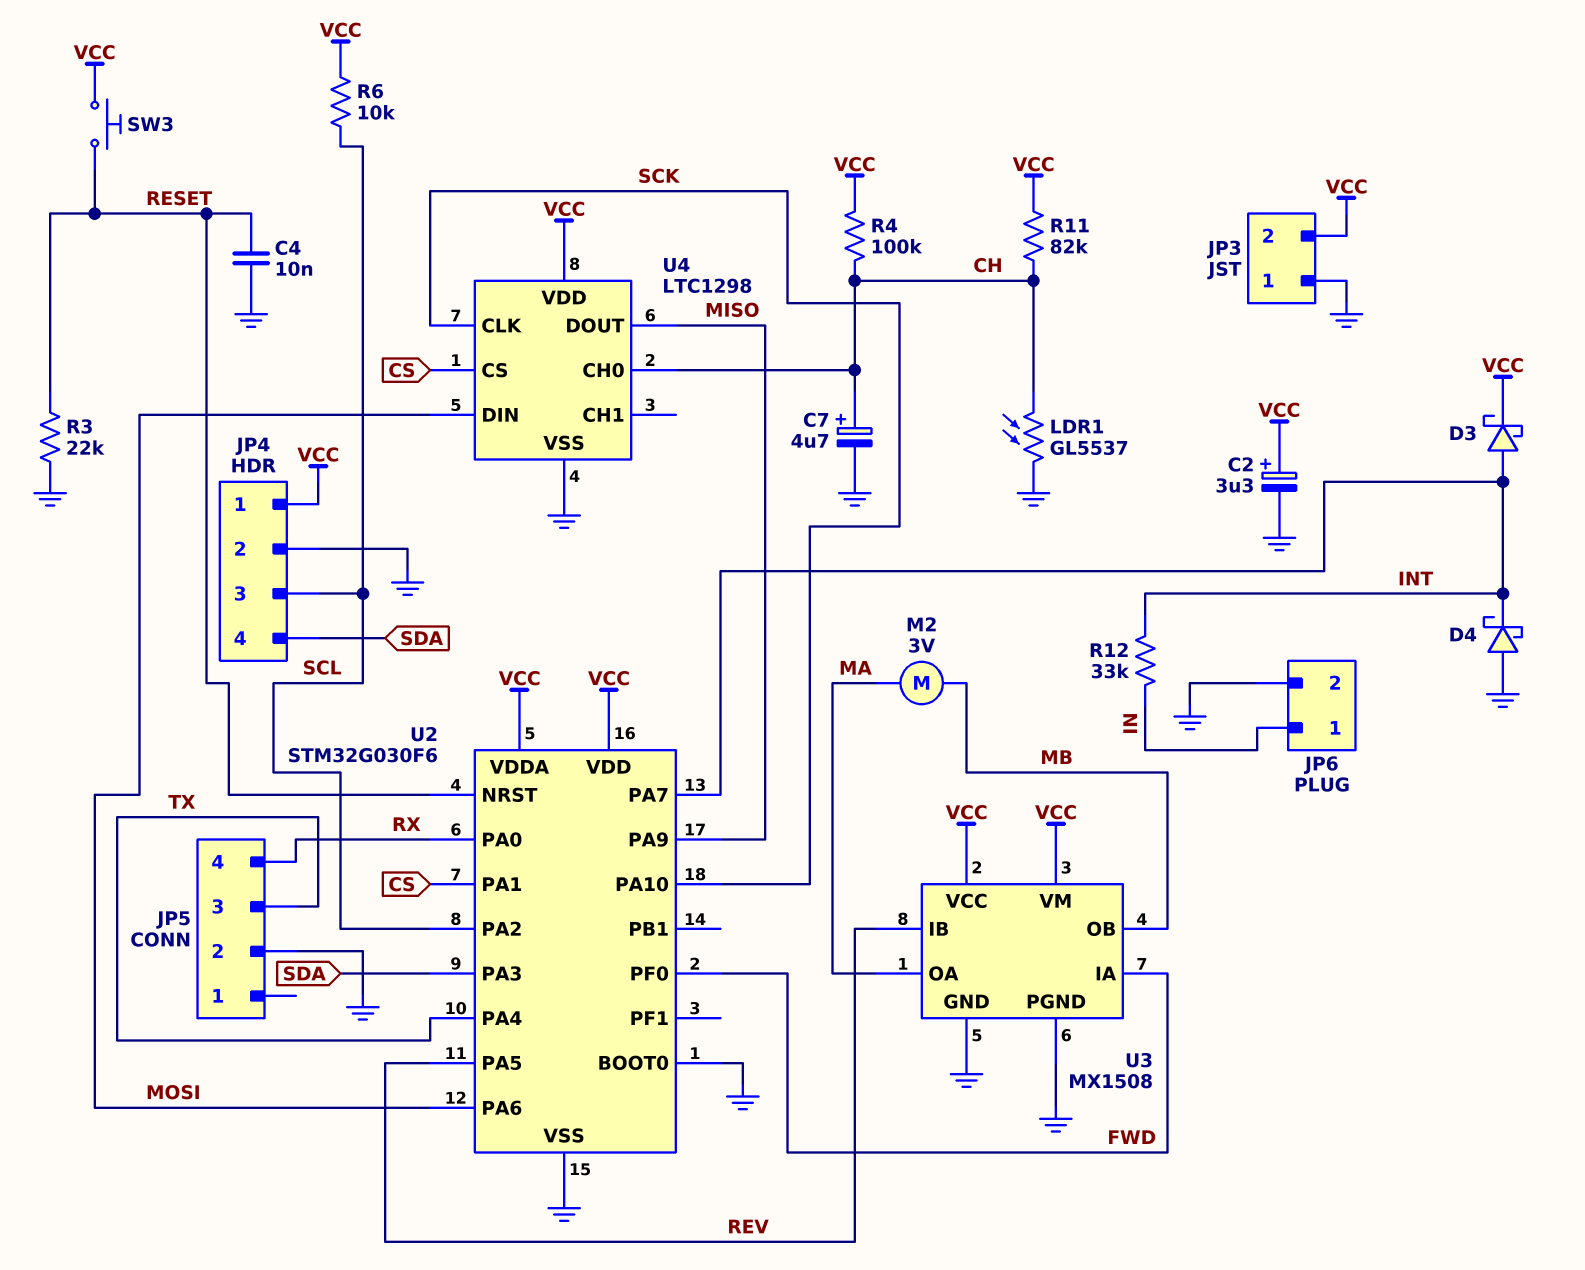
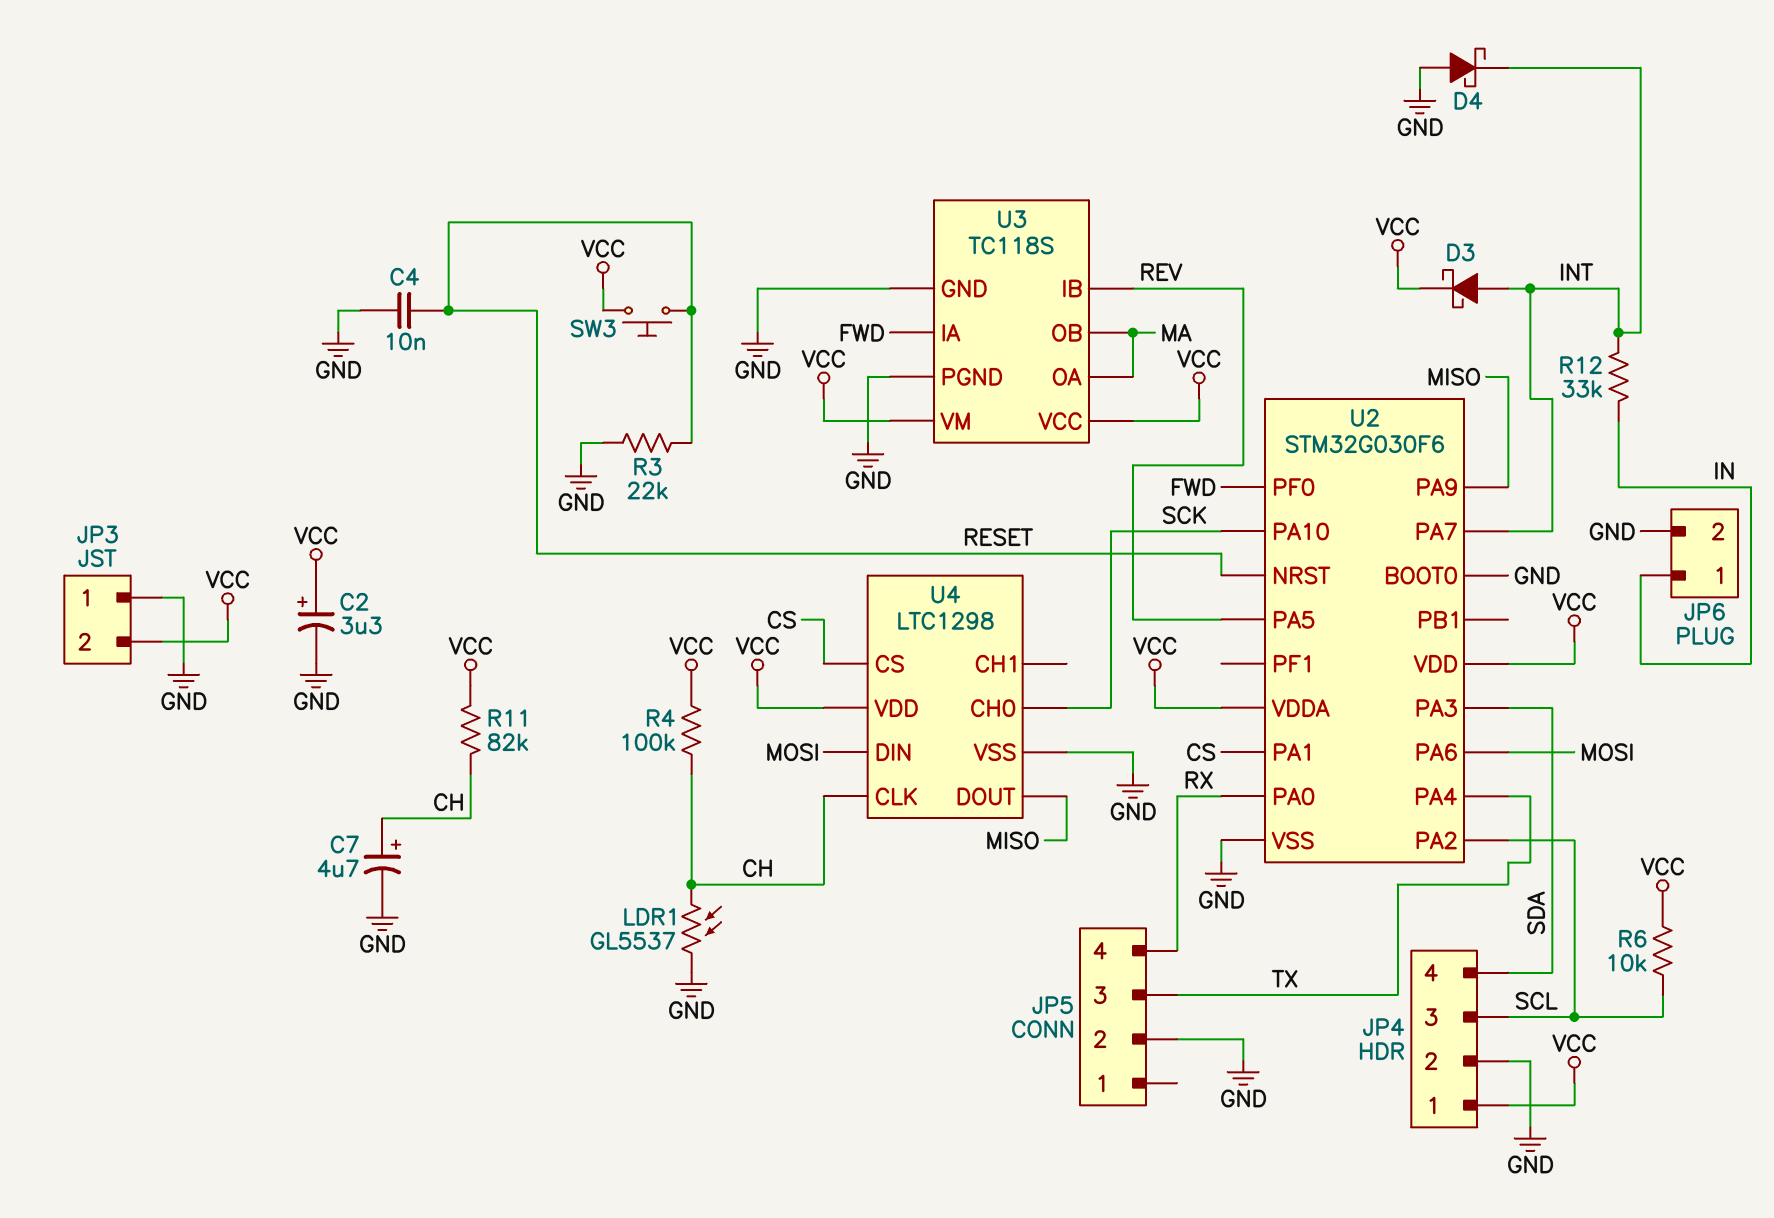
M2: motor 3V (MA, MB) -> none
U3: MX1508 -> TC118S
U3 pin OB: MB -> MA
U4 pin CH0: CH -> SCK
U4 pin CLK: SCK -> CH

